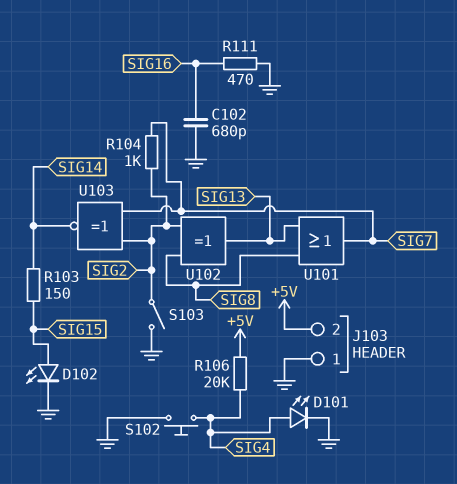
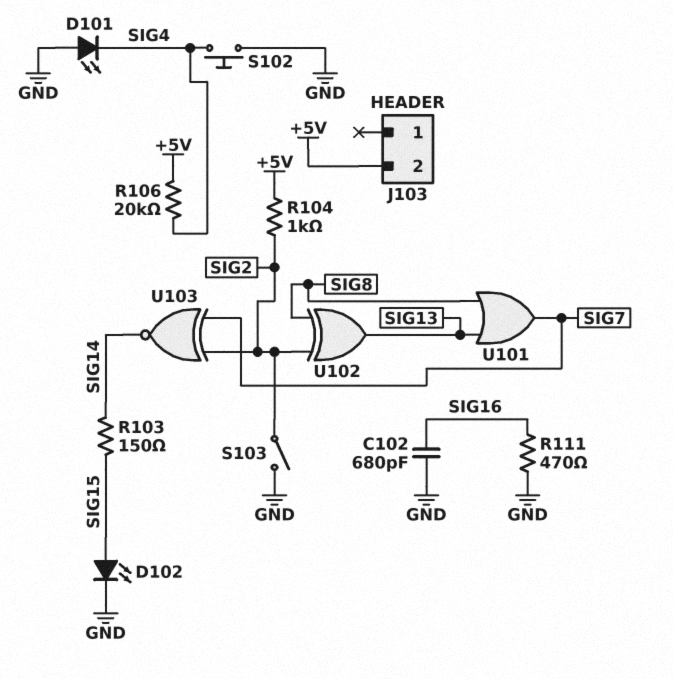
D101: LED (A SIG4, K GND) -> LED (A GND, K SIG4)
J103 pin 1: GND -> none
R104: 1k (SIG2, SIG7) -> 1k (+5V, SIG2)

